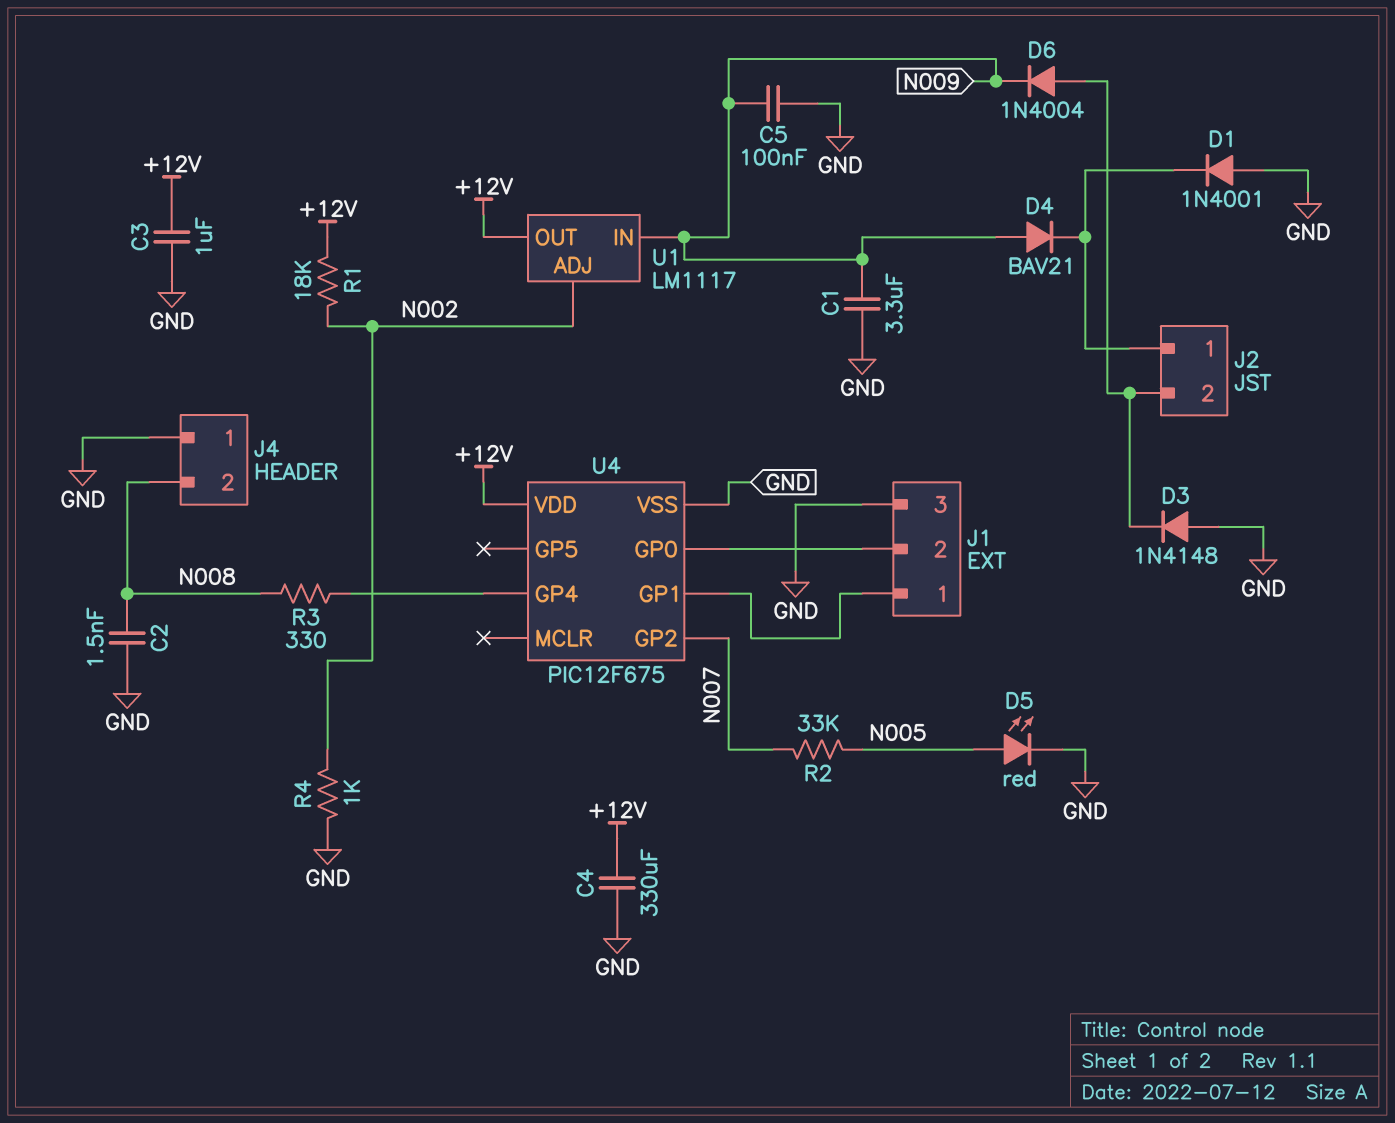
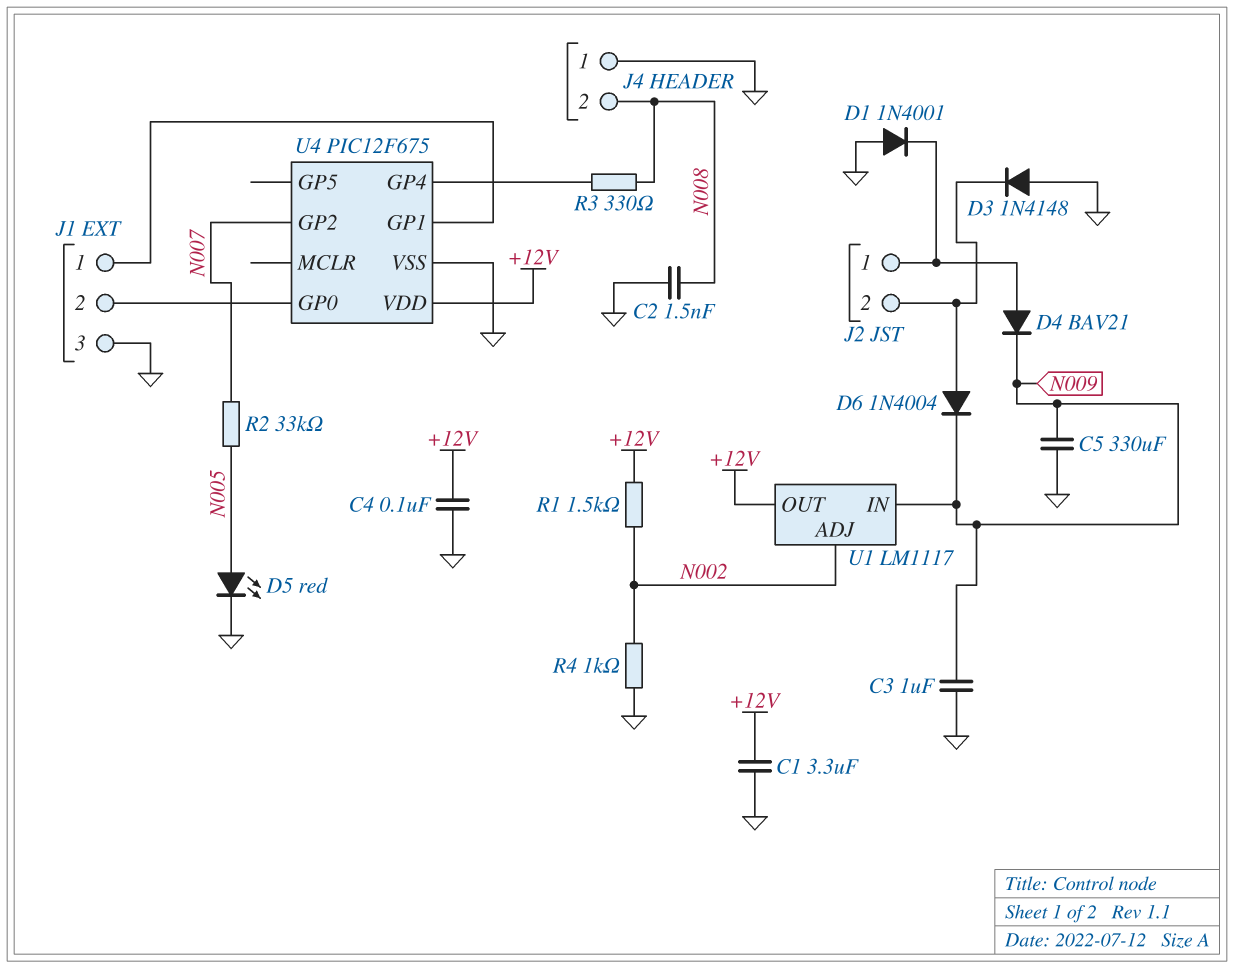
C1: 3.3uF (GND, N009) -> 3.3uF (+12V, GND)
C3: 1uF (+12V, GND) -> 1uF (GND, N009)
C4: 330uF (+12V, GND) -> 100nF (+12V, GND)
C5: 100nF (GND, N009) -> 330uF (GND, N009)
D4: diode BAV21 (A N009, K J2/1) -> diode BAV21 (A J2/1, K N009)
R1: 18k (+12V, N002) -> 1.5k (+12V, N002)

